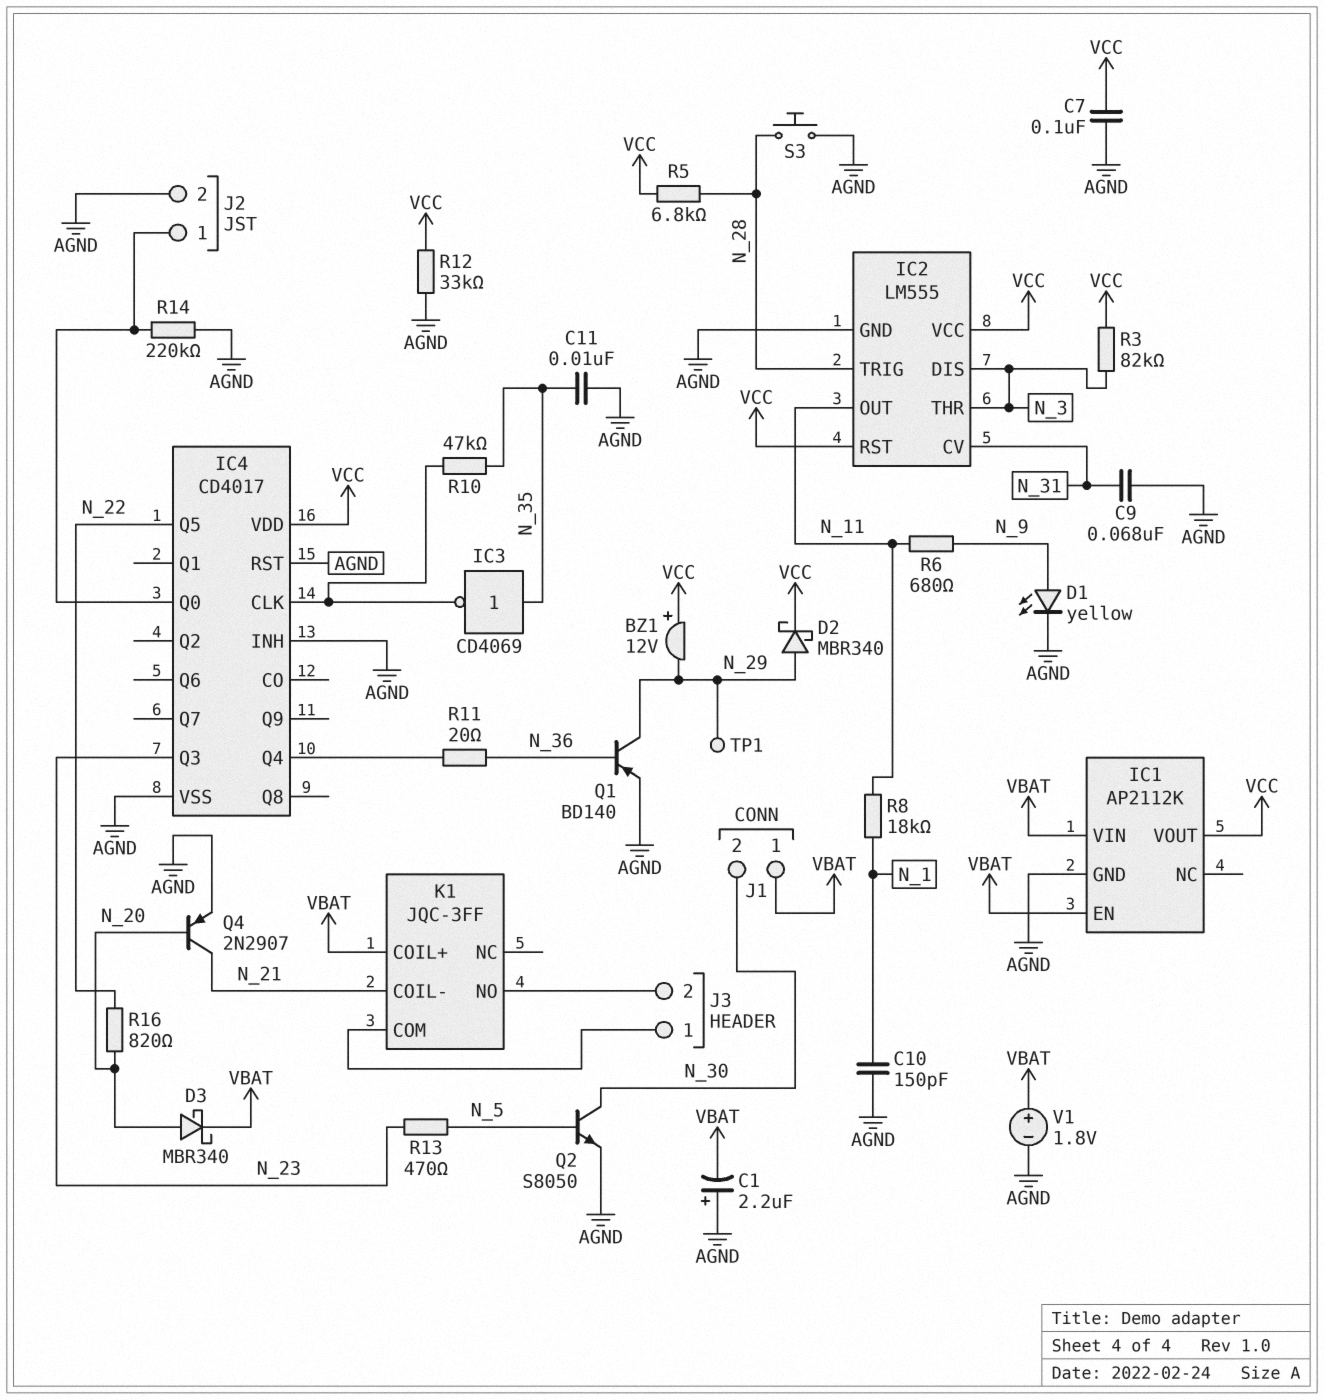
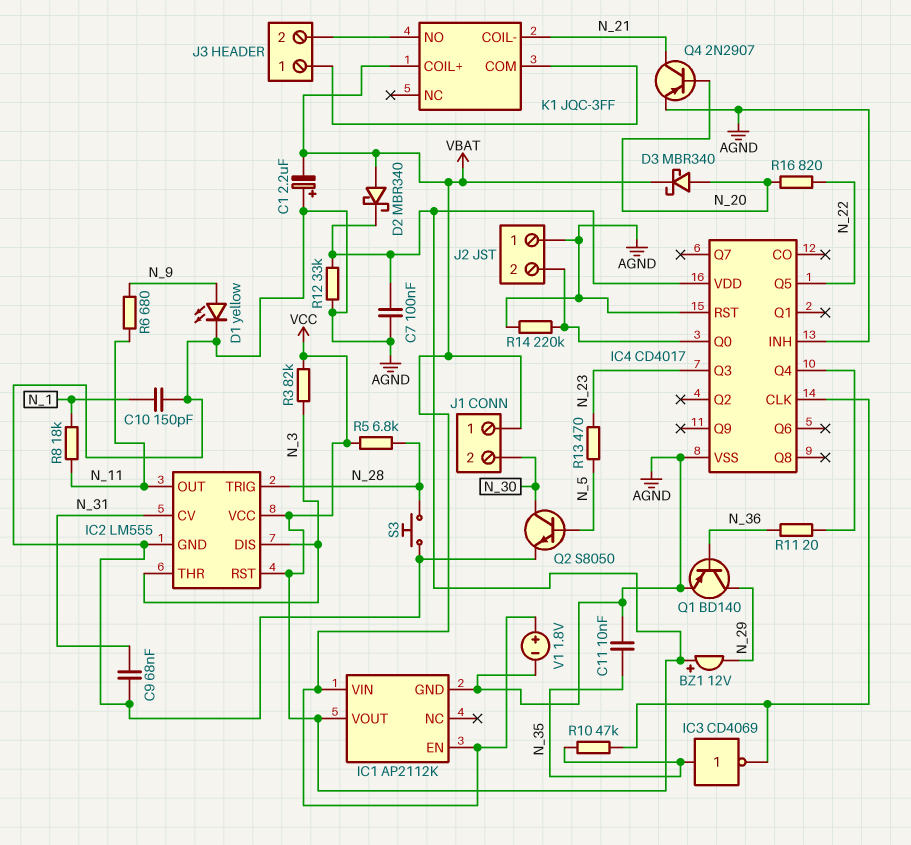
D2: schottky MBR340 (A N_29, K VCC) -> schottky MBR340 (A VBAT, K VCC)
J2 pin 1: IC4/Q0 -> AGND
J2 pin 2: AGND -> IC4/Q0
TP1: test point (N_29) -> none

